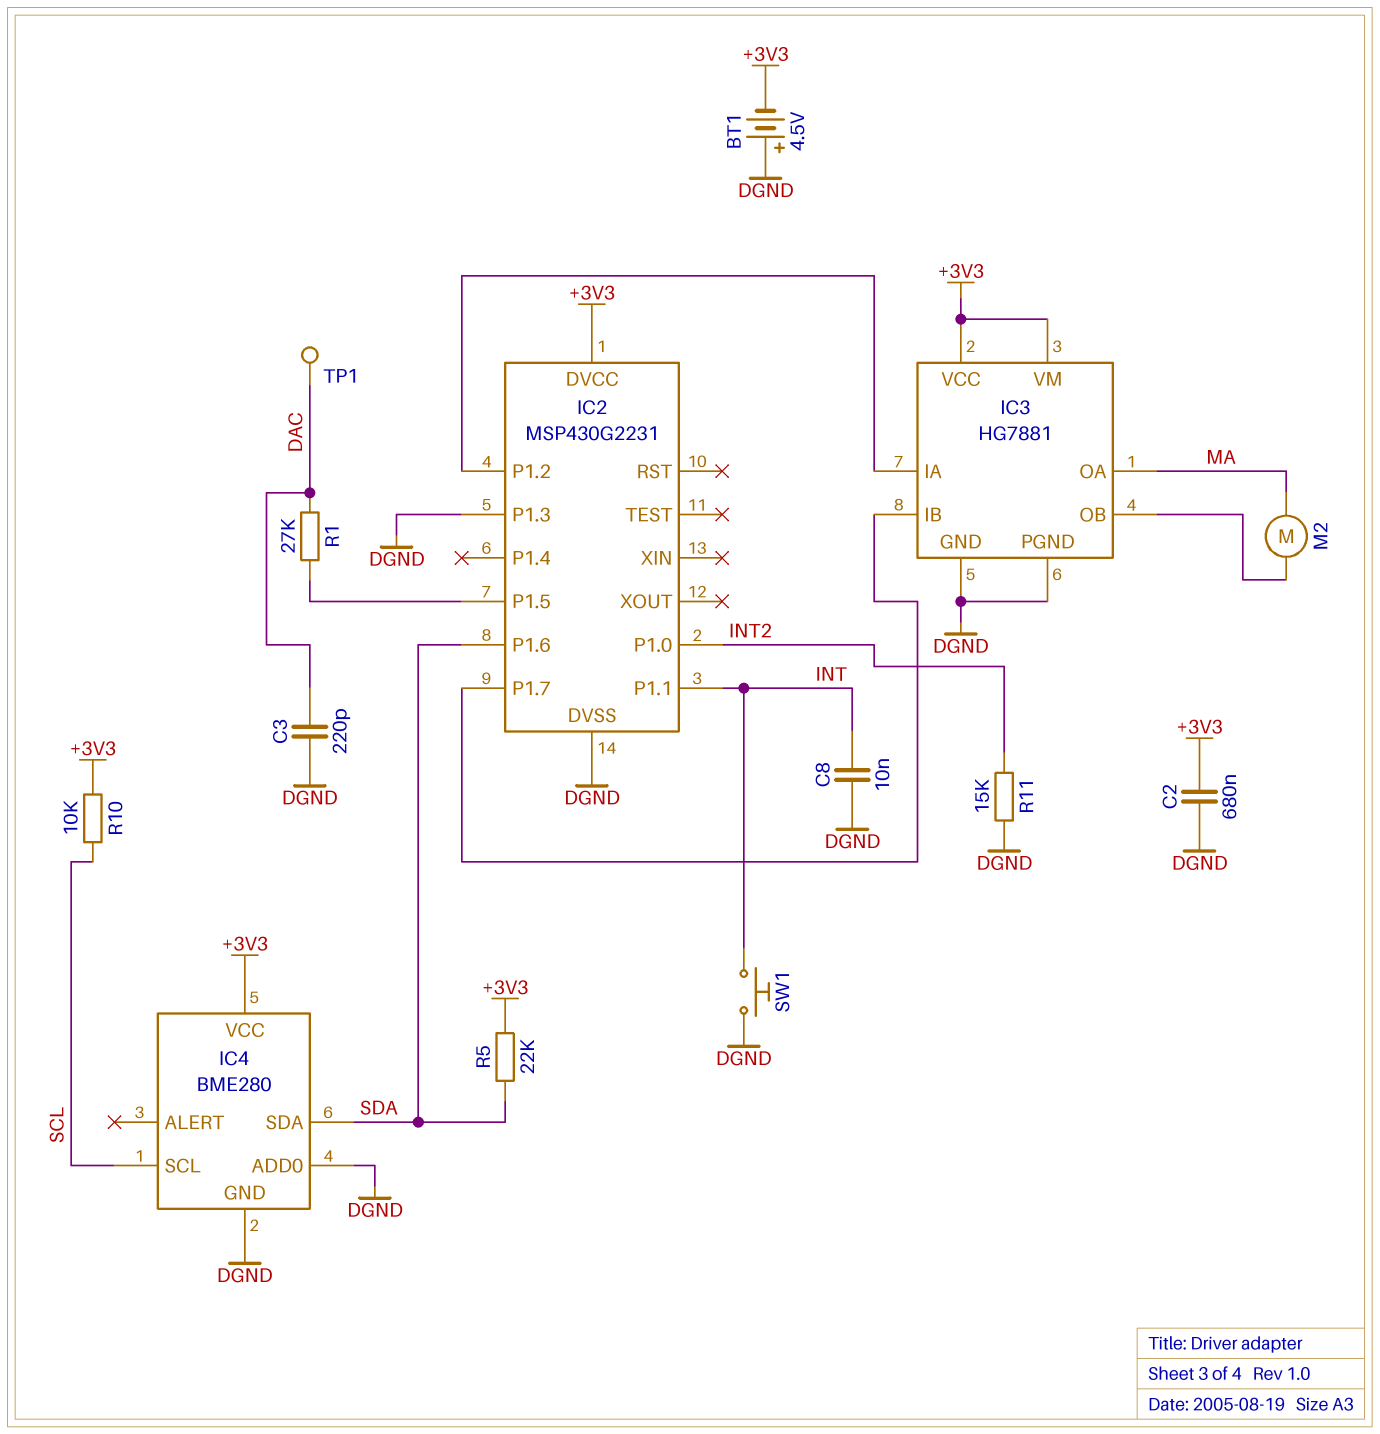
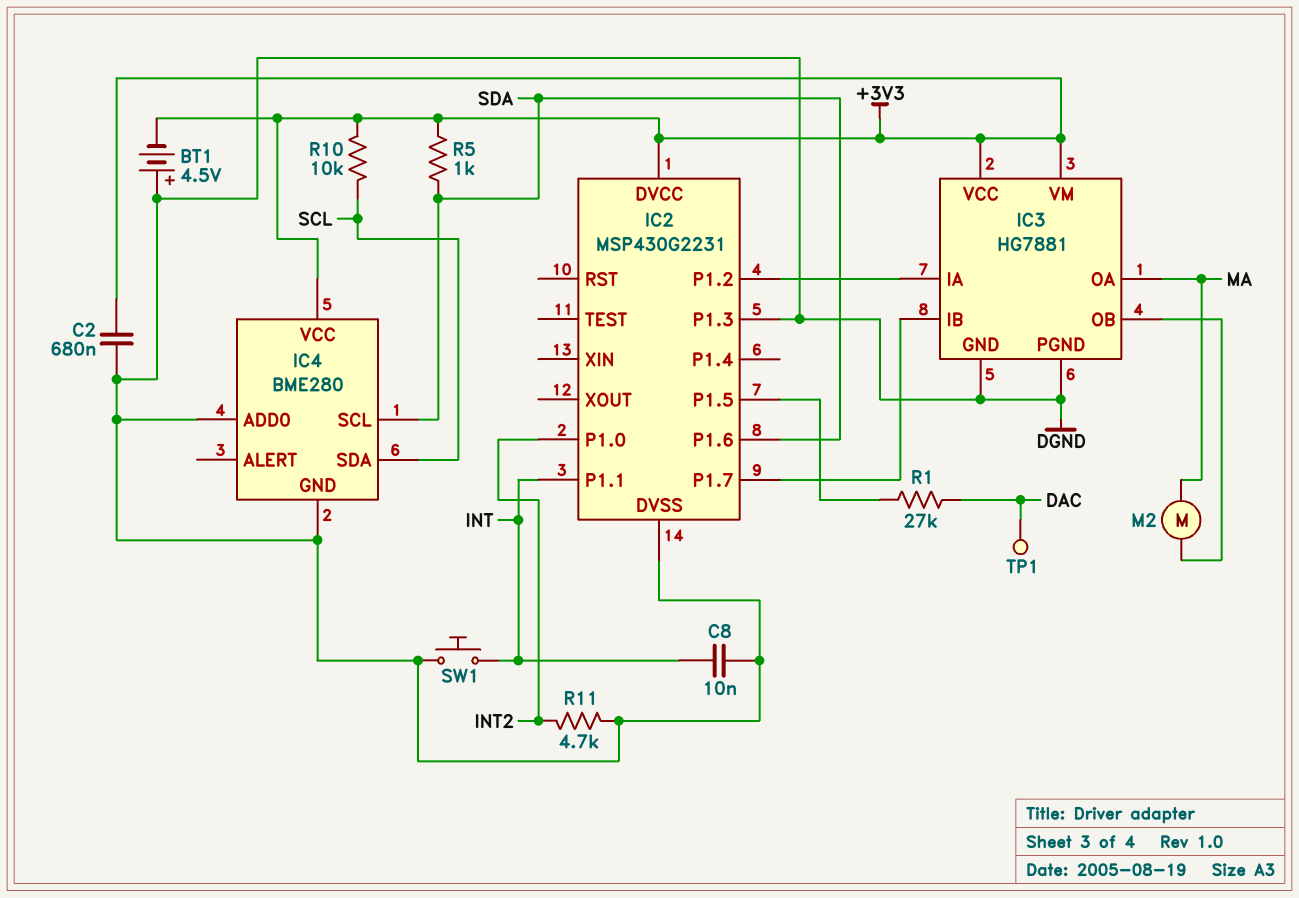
C3: 220pF (DAC, DGND) -> none
IC4 pin SCL: SCL -> SDA
IC4 pin SDA: SDA -> SCL
R5: 22k (+3V3, SDA) -> 1k (+3V3, SDA)
R11: 15k (DGND, INT2) -> 4.7k (DGND, INT2)

